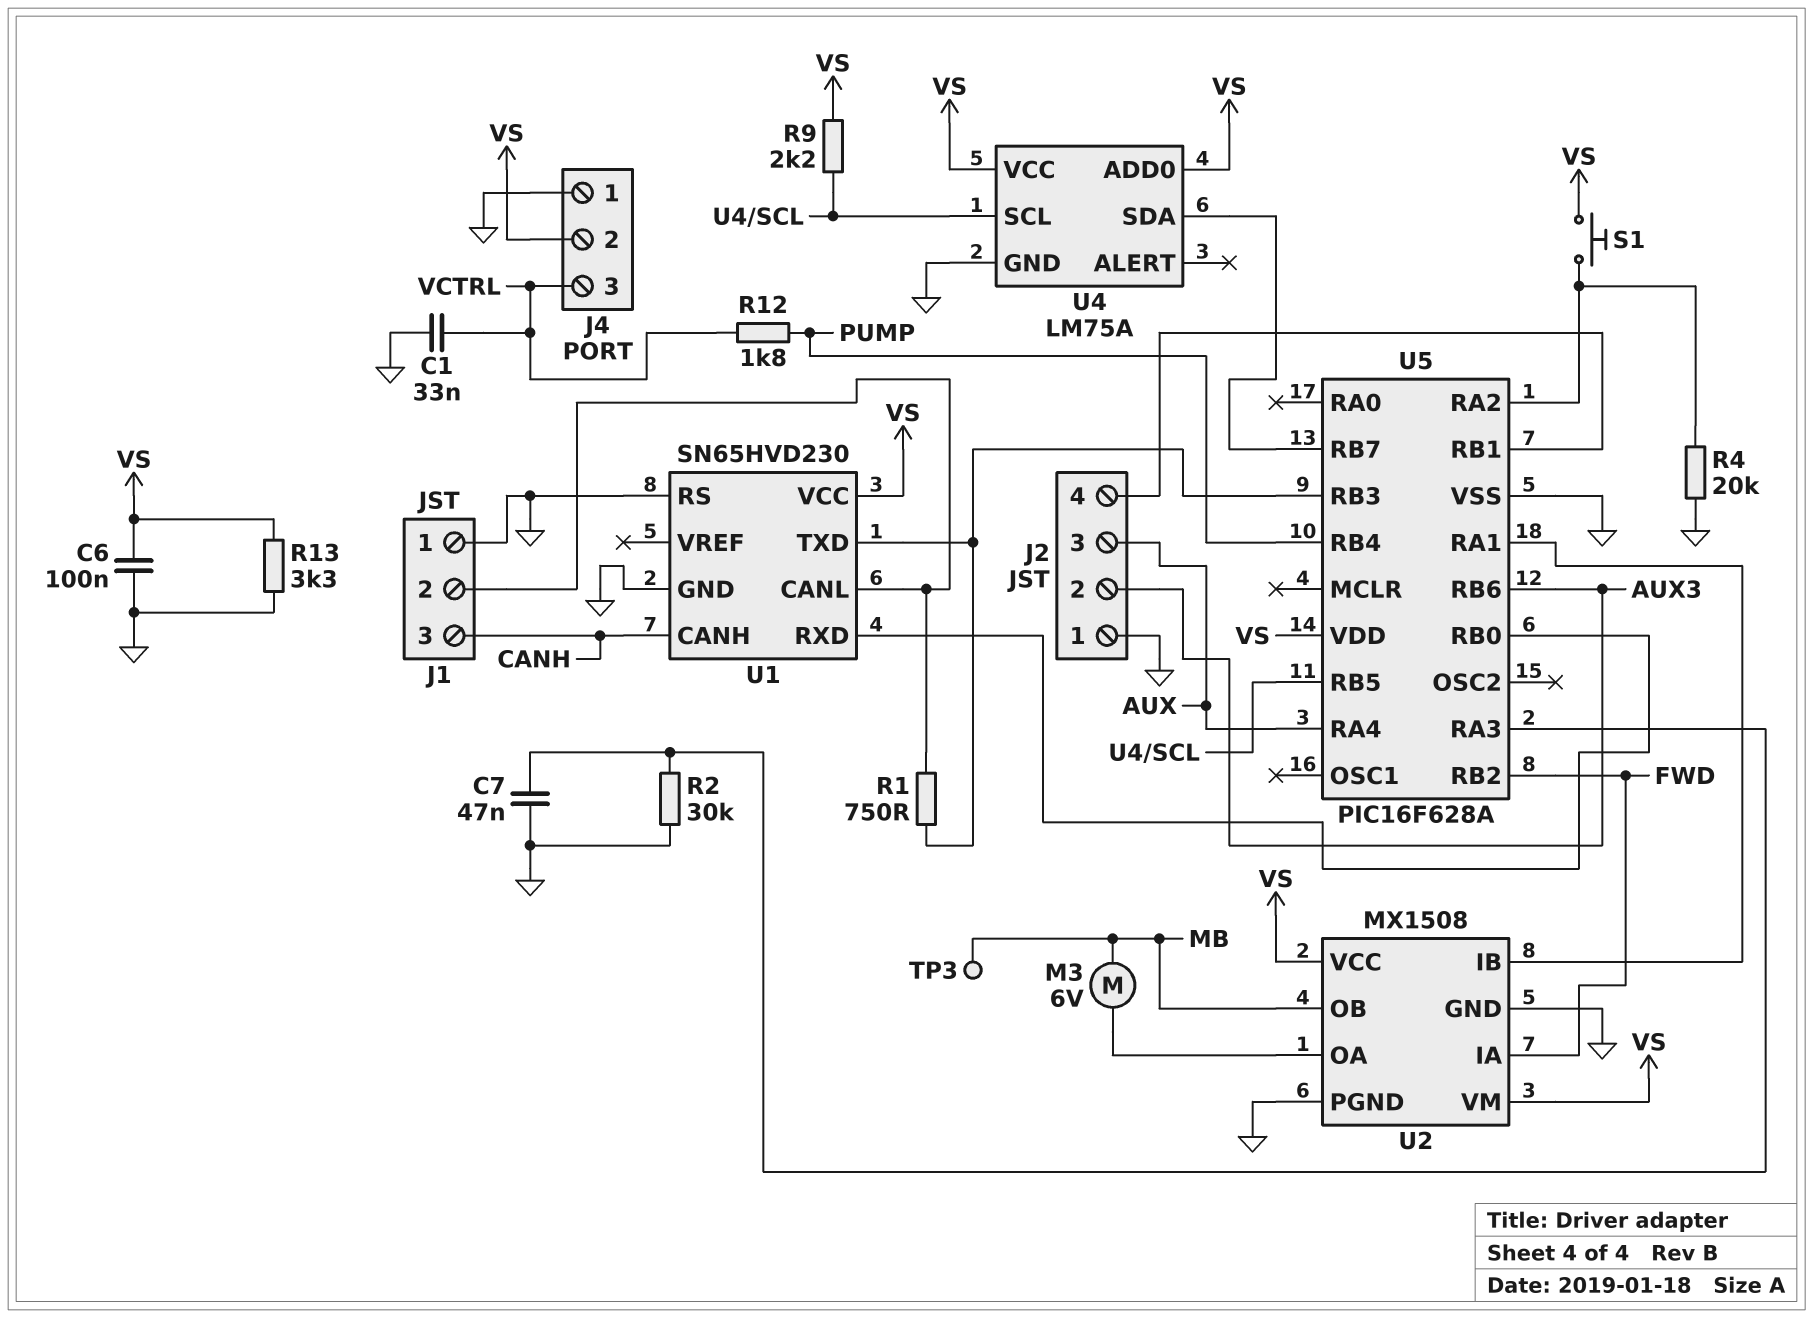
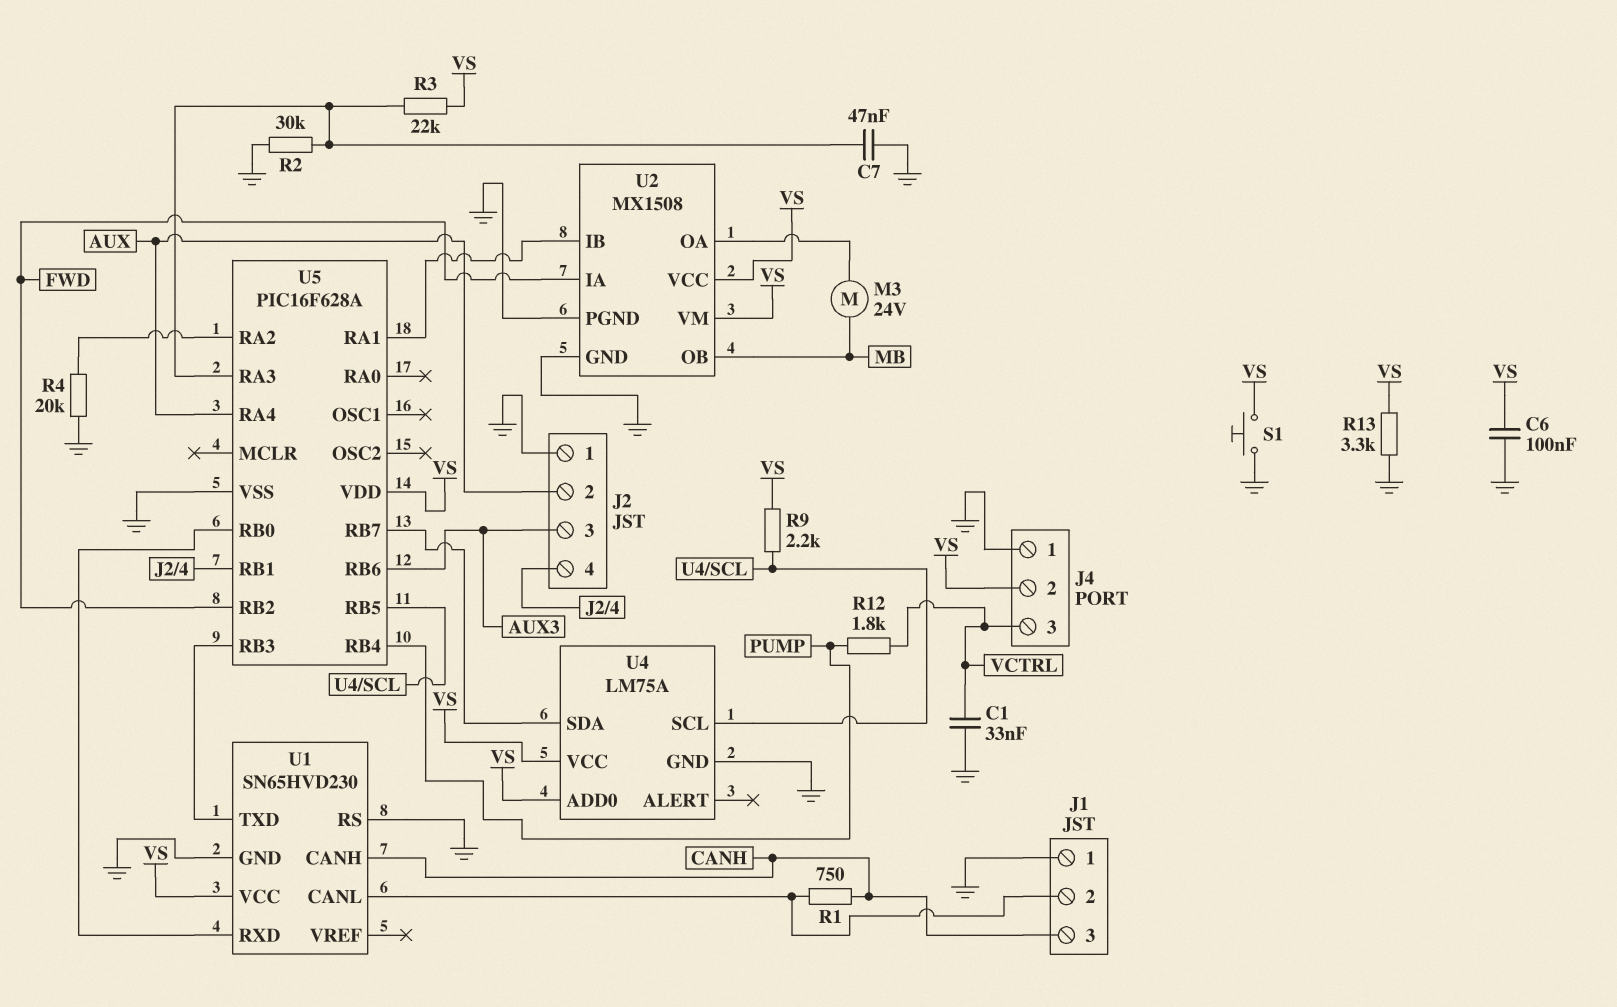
J2 pin 2: AUX3 -> AUX
J2 pin 3: AUX -> AUX3
M3: motor 6V (MB, U2/OA) -> motor 24V (MB, U2/OA)
R1: 750 (J1/2, U1/TXD) -> 750 (CANH, J1/2)
R3: none -> 22k (U5/RA3, VS)
S1: button (U5/RA2, VS) -> button (GND, VS)
TP3: test point (MB) -> none

